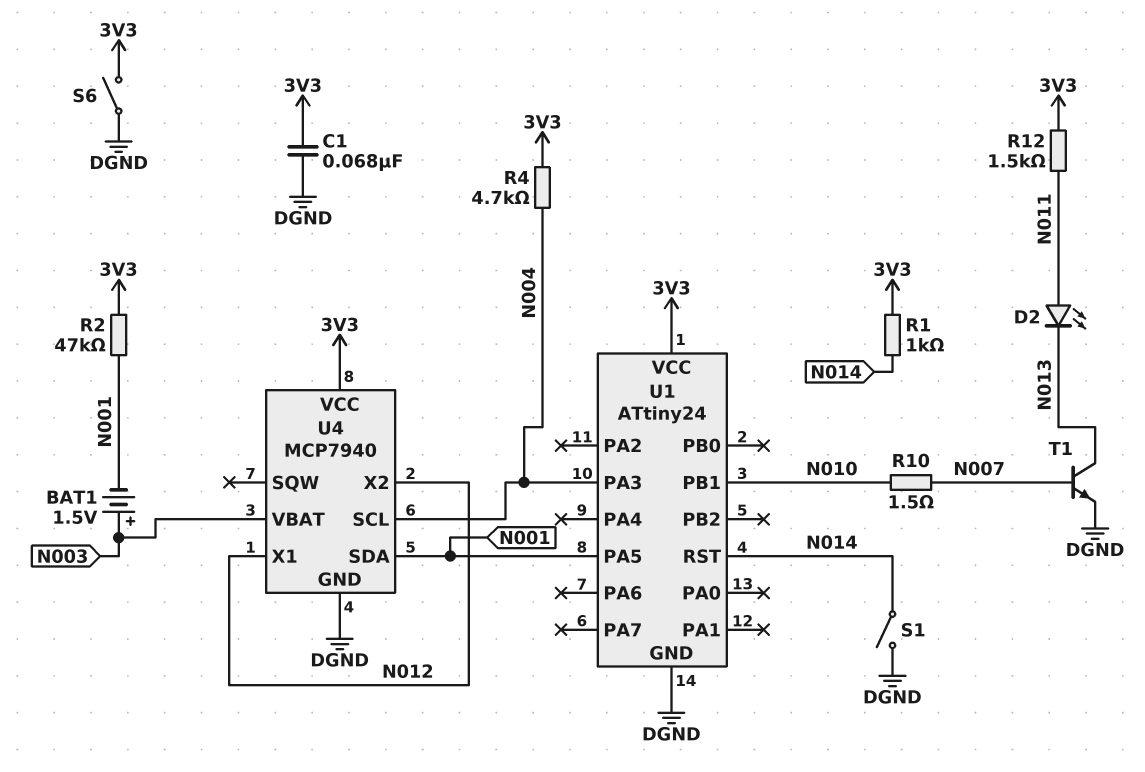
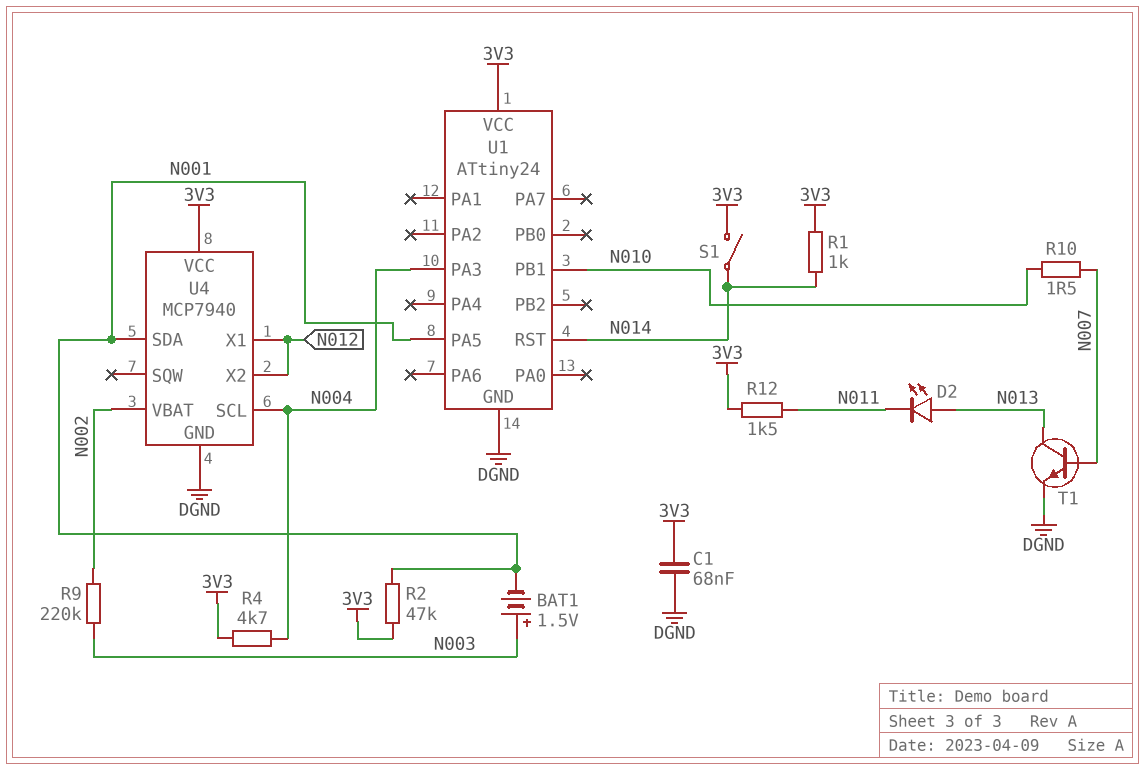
D2: LED (A N011, K N013) -> LED (A N013, K N011)
R9: none -> 220k (N002, N003)
S1: switch (DGND, N014) -> switch (3V3, N014)
S6: switch (3V3, DGND) -> none
U4 pin VBAT: N003 -> N002

